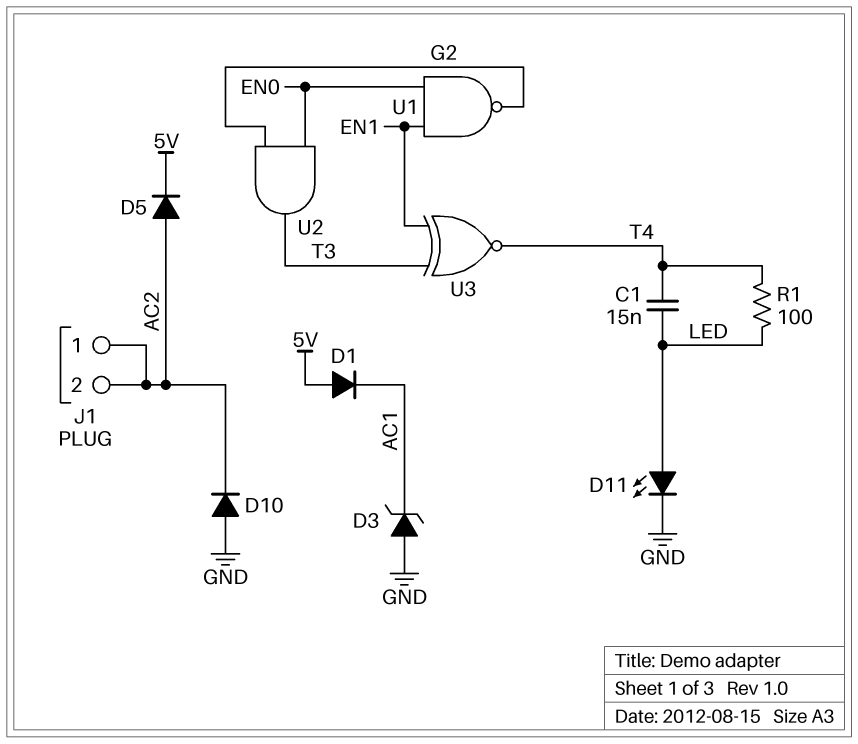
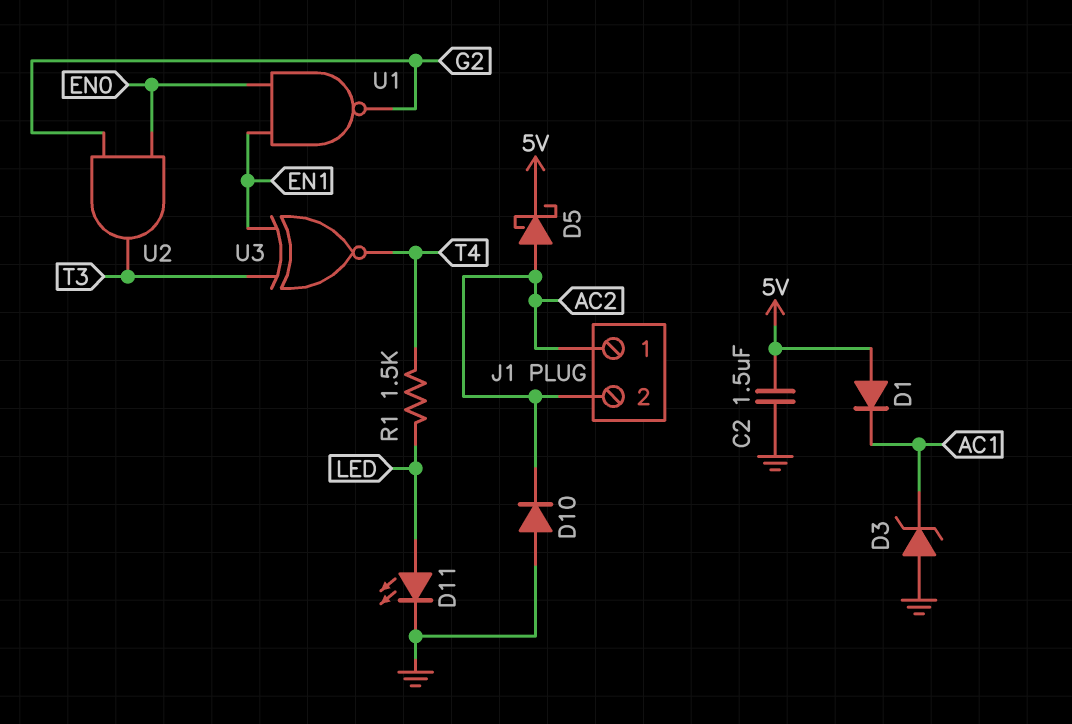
C1: 15nF (LED, T4) -> none
C2: none -> 1.5uF (5V, GND)
D5: diode (A AC2, K 5V) -> schottky (A AC2, K 5V)
R1: 100 (LED, T4) -> 1.5k (LED, T4)

